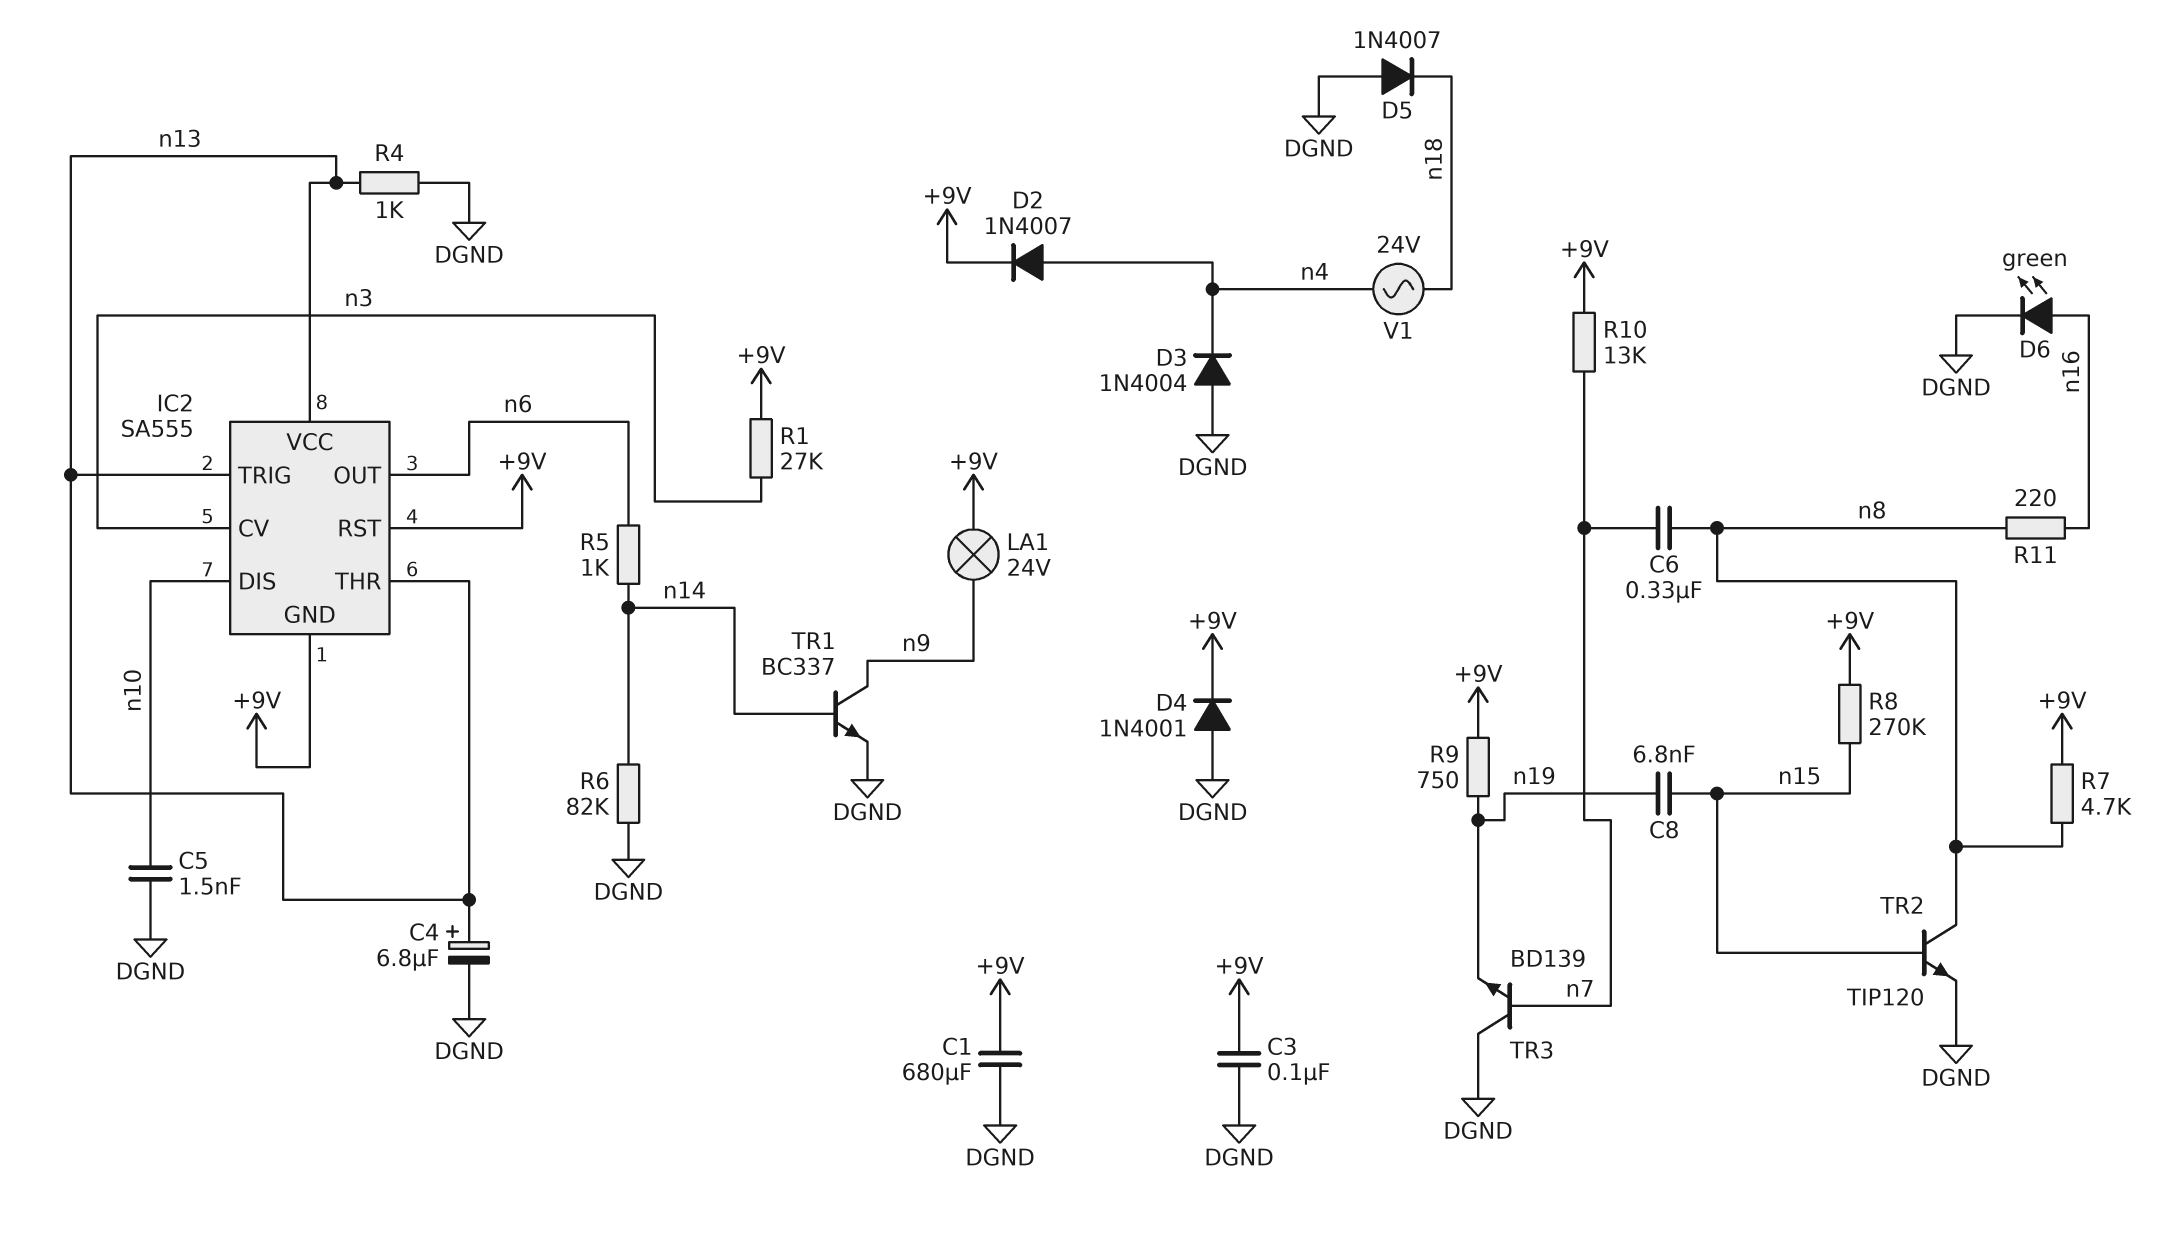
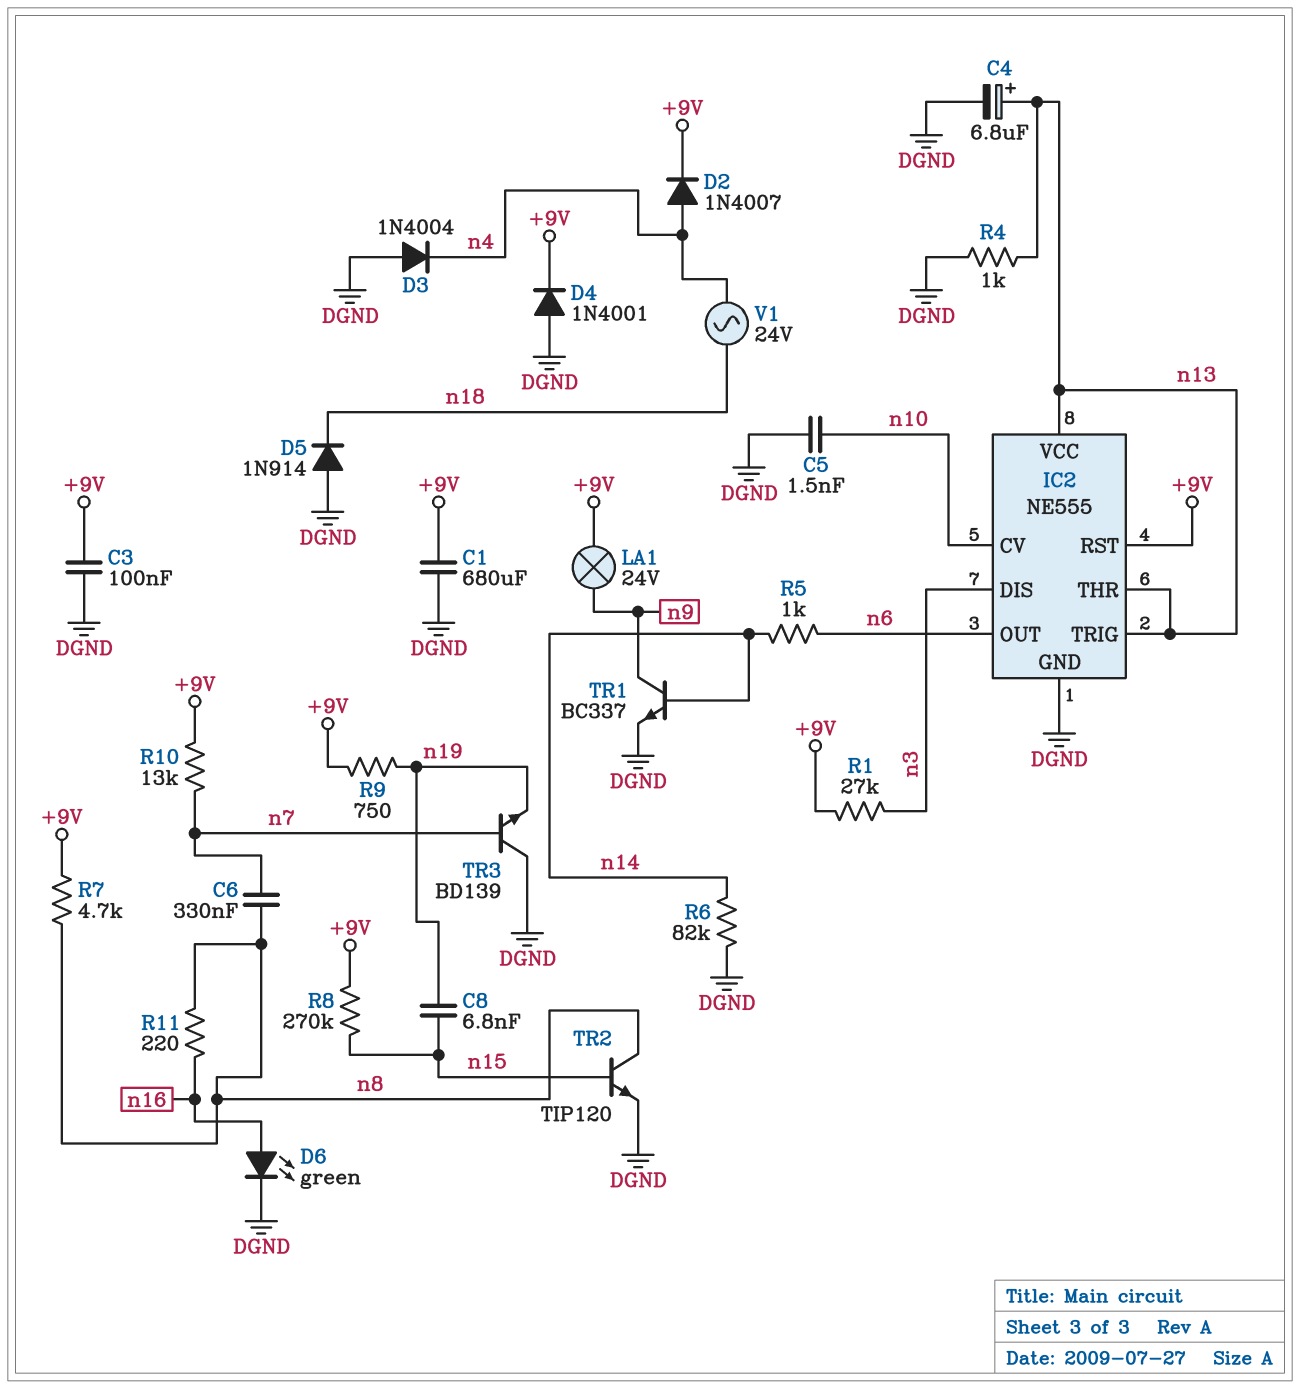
D5: diode 1N4007 (A DGND, K n18) -> diode 1N914 (A DGND, K n18)
IC2: SA555 -> NE555
IC2 pin CV: n3 -> n10
IC2 pin DIS: n10 -> n3
IC2 pin GND: +9V -> DGND

